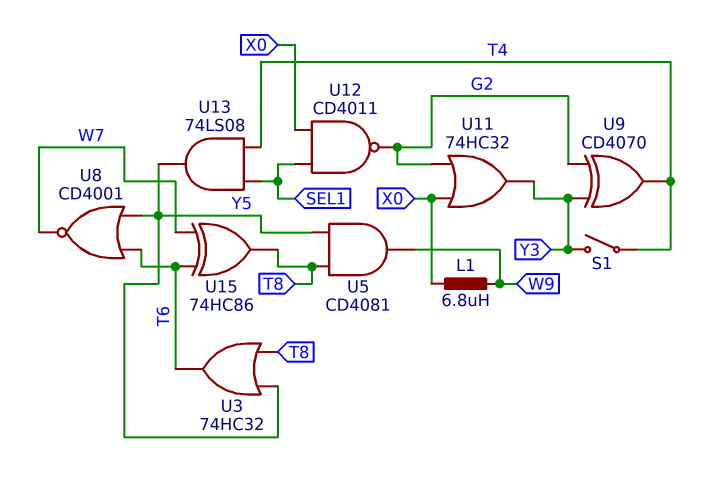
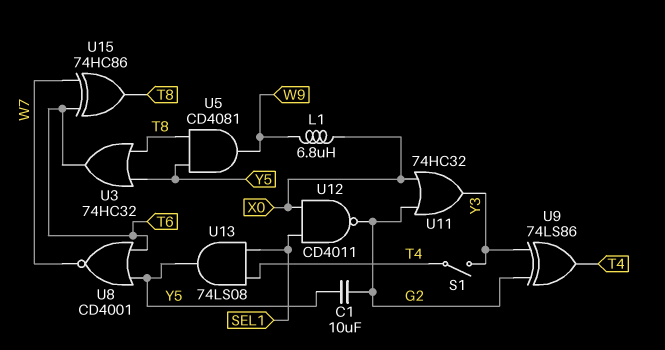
C1: none -> 10uF (G2, Y5)
U9: XOR CD4070 (in G2, in Y3, out T4) -> XOR 74LS86 (in G2, in Y3, out T4)

